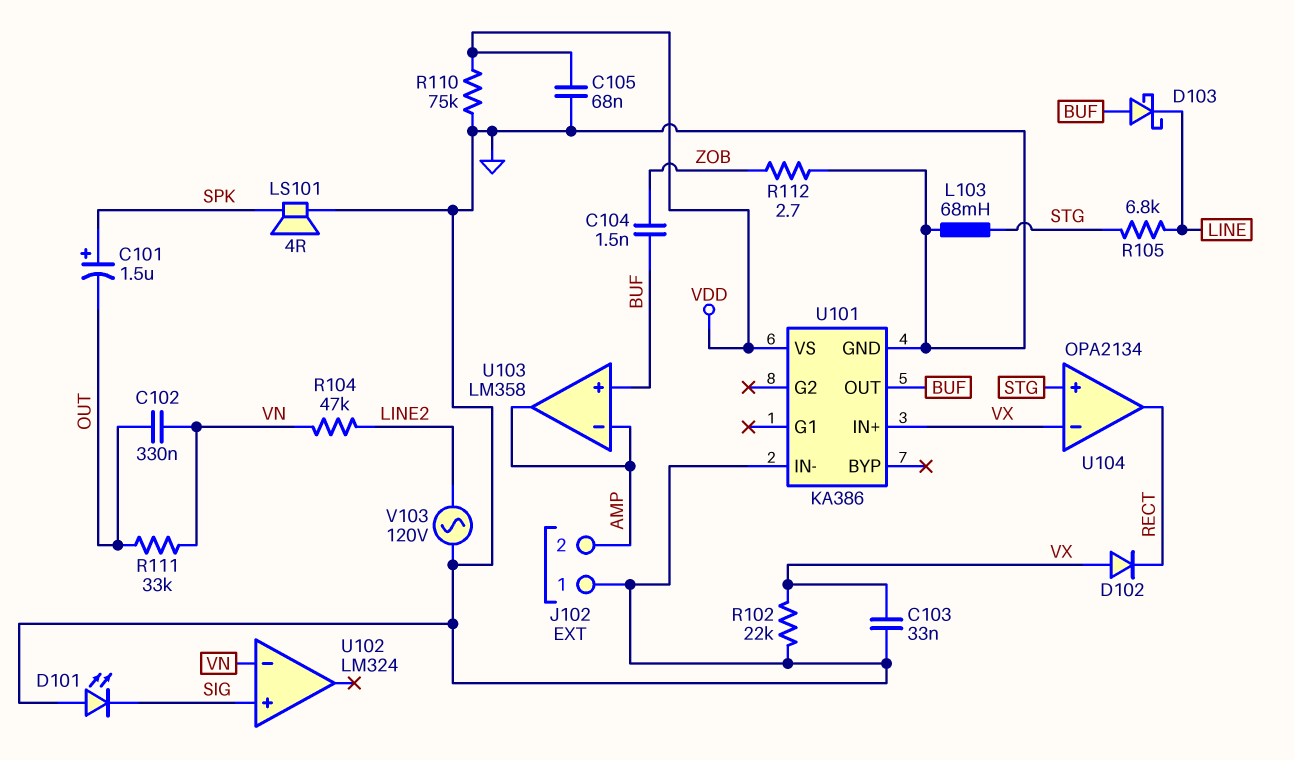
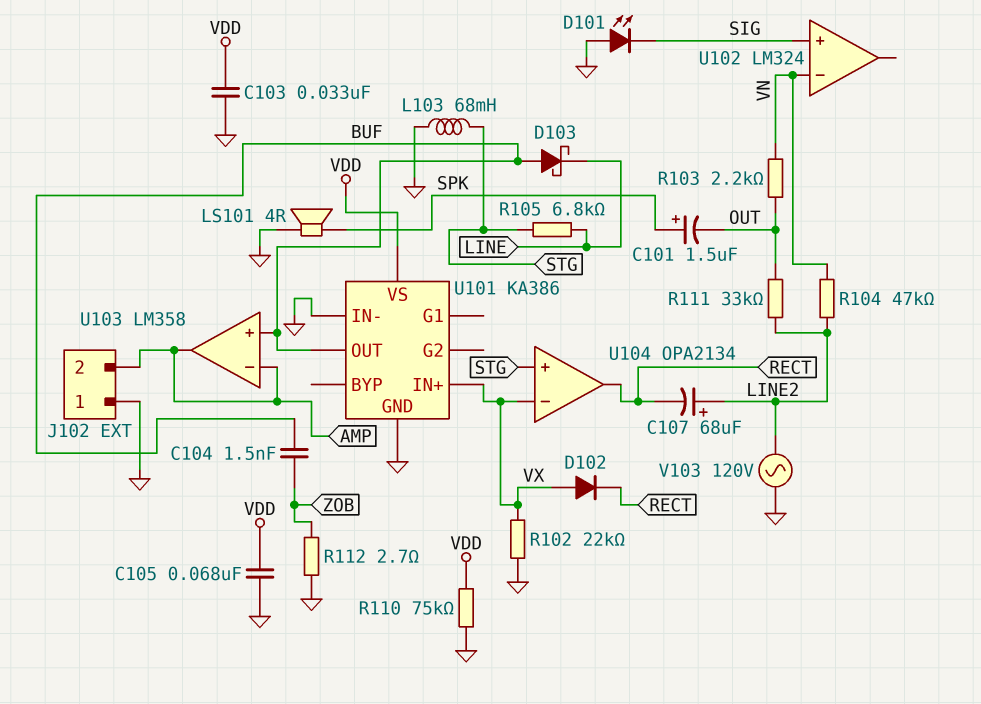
C102: 330nF (OUT, VN) -> none
C103: 33nF (GND, VX) -> 33nF (GND, VDD)
C107: none -> 68uF (plus LINE2, minus RECT)
R103: none -> 2.2k (OUT, VN)
R111: 33k (OUT, VN) -> 33k (LINE2, OUT)

